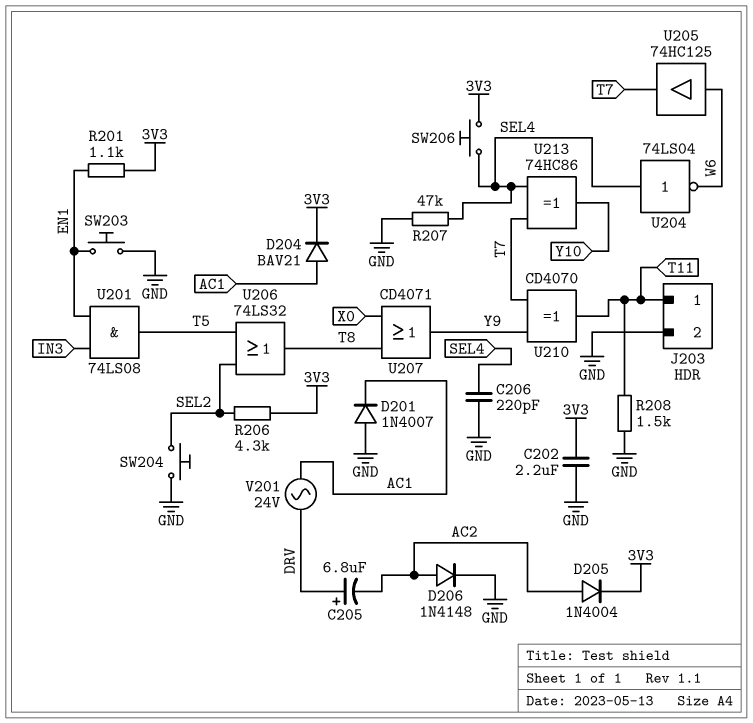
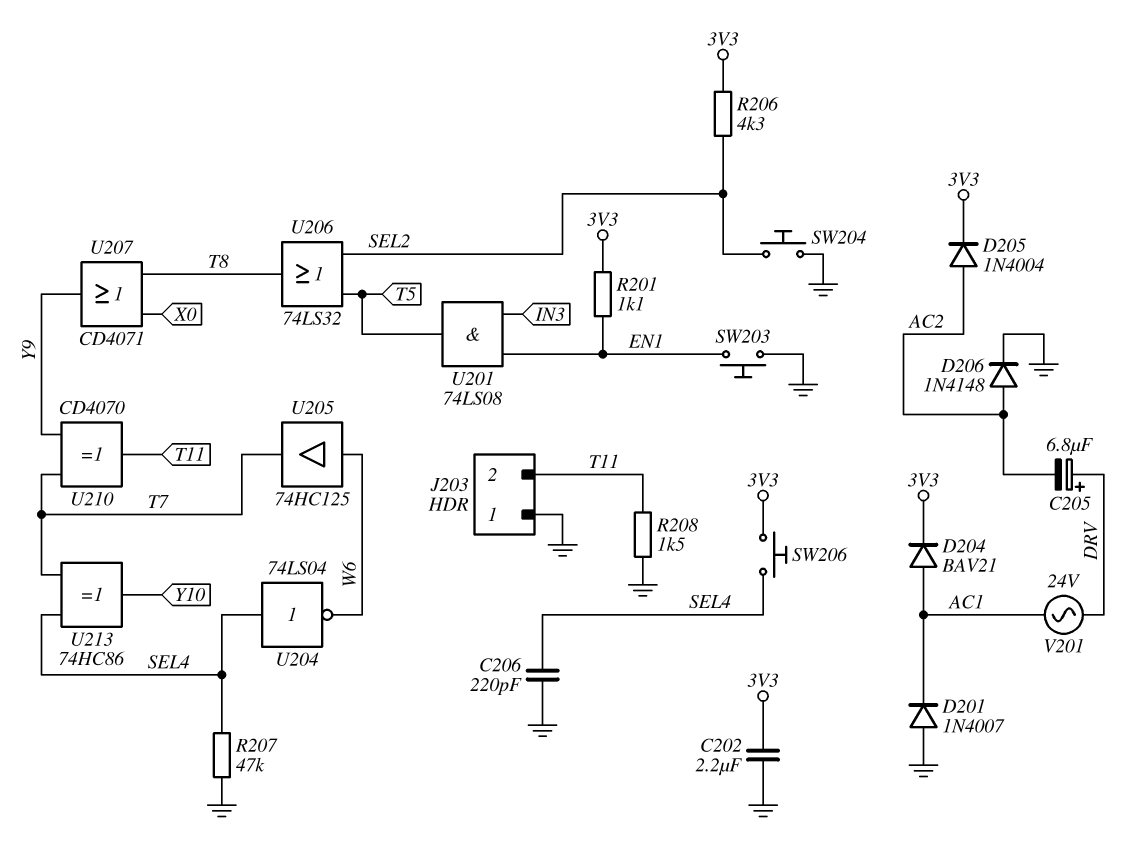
J203 pin 1: T11 -> GND
J203 pin 2: GND -> T11

